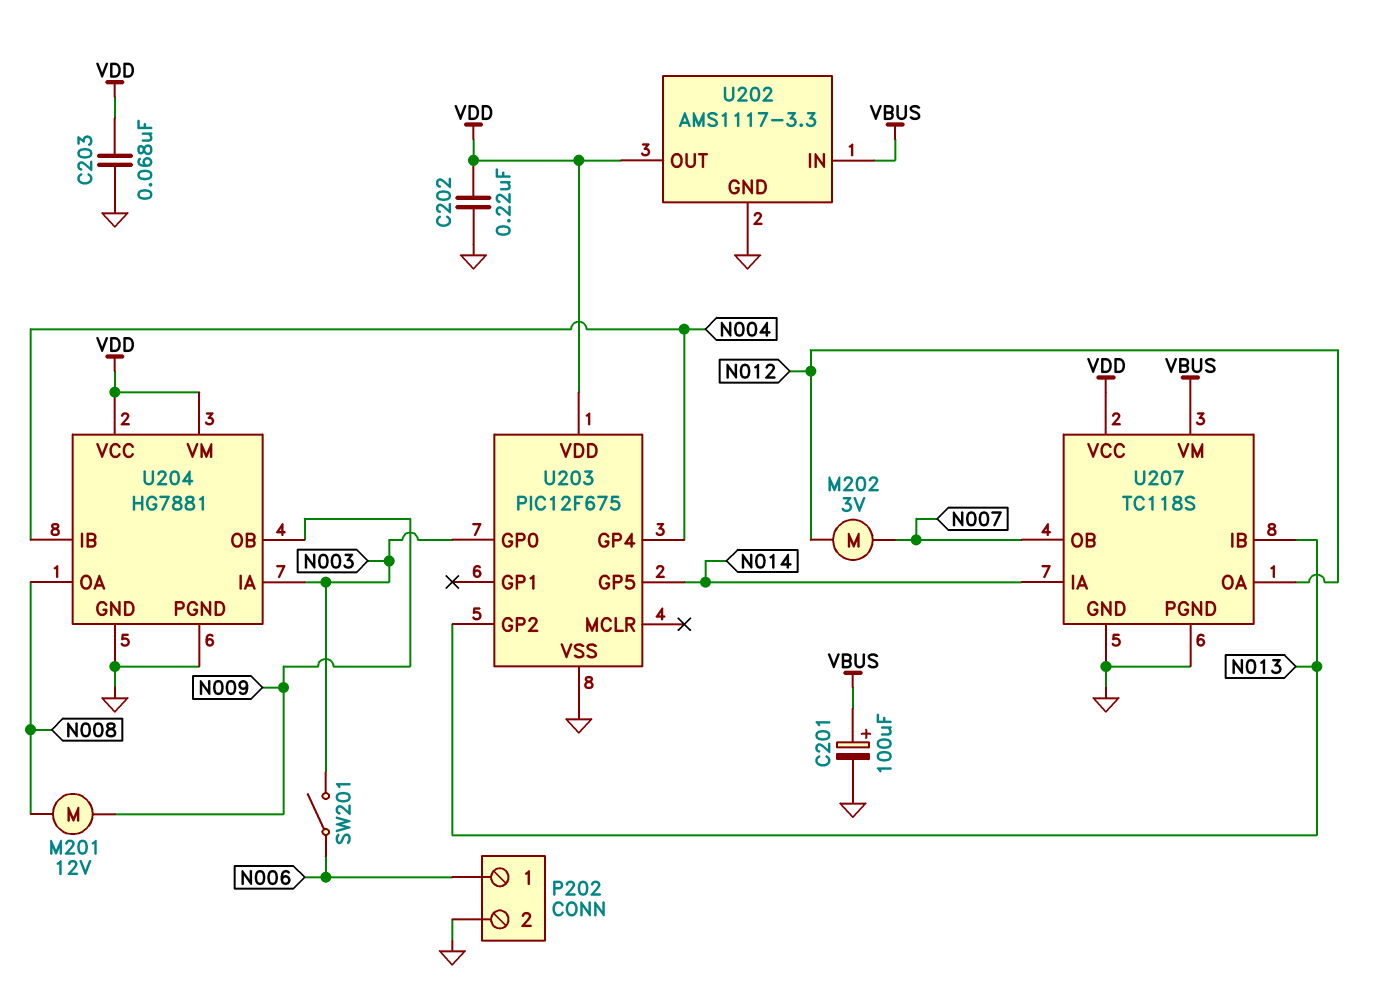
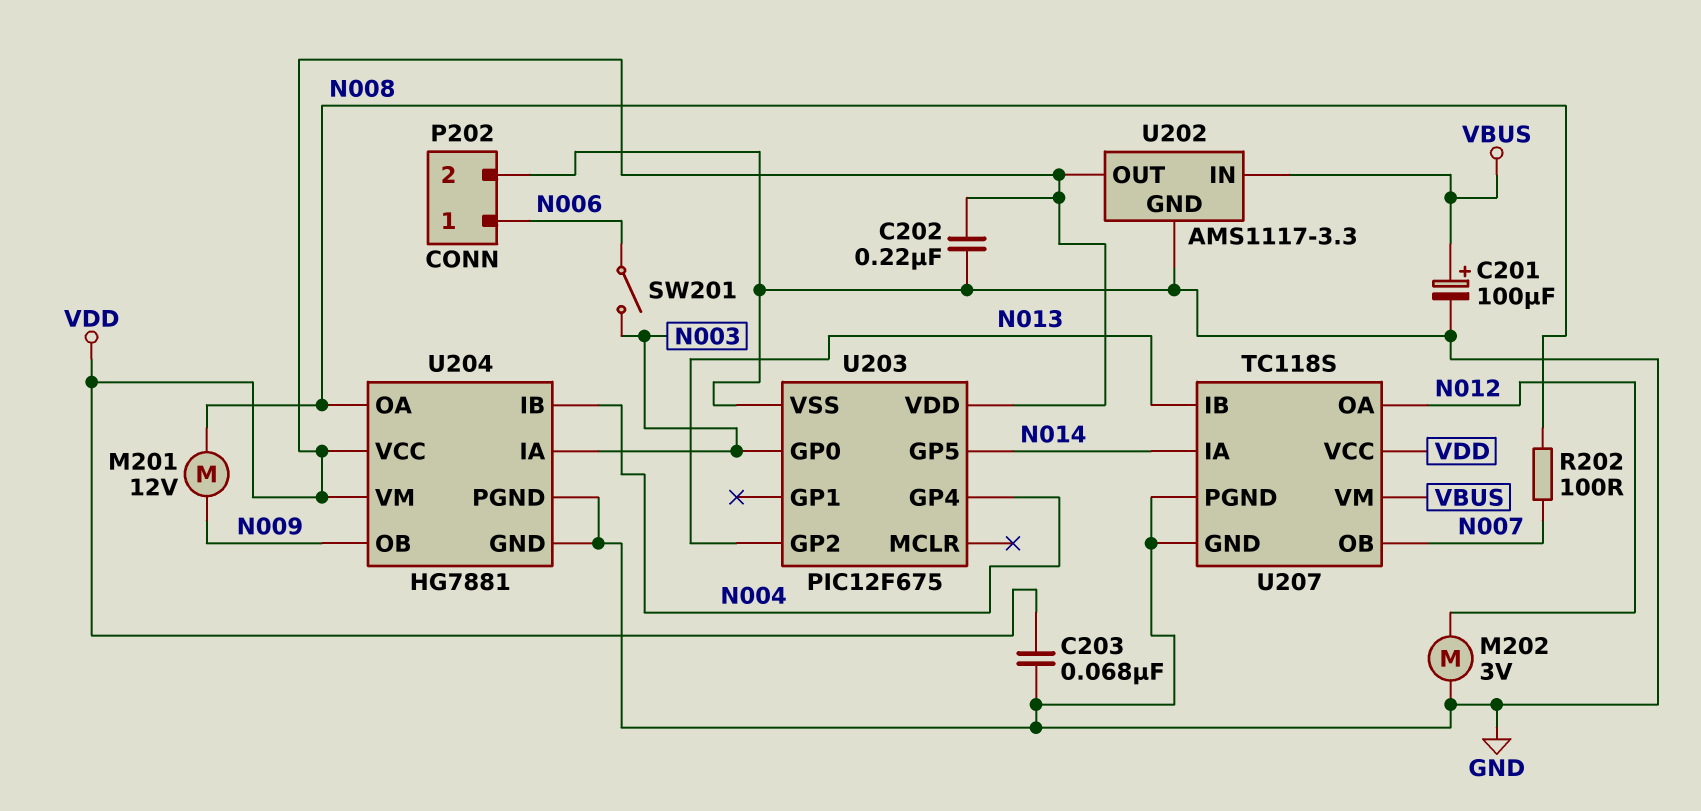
M202: motor 3V (N007, N012) -> motor 3V (GND, N012)
R202: none -> 100 (N007, N008)

